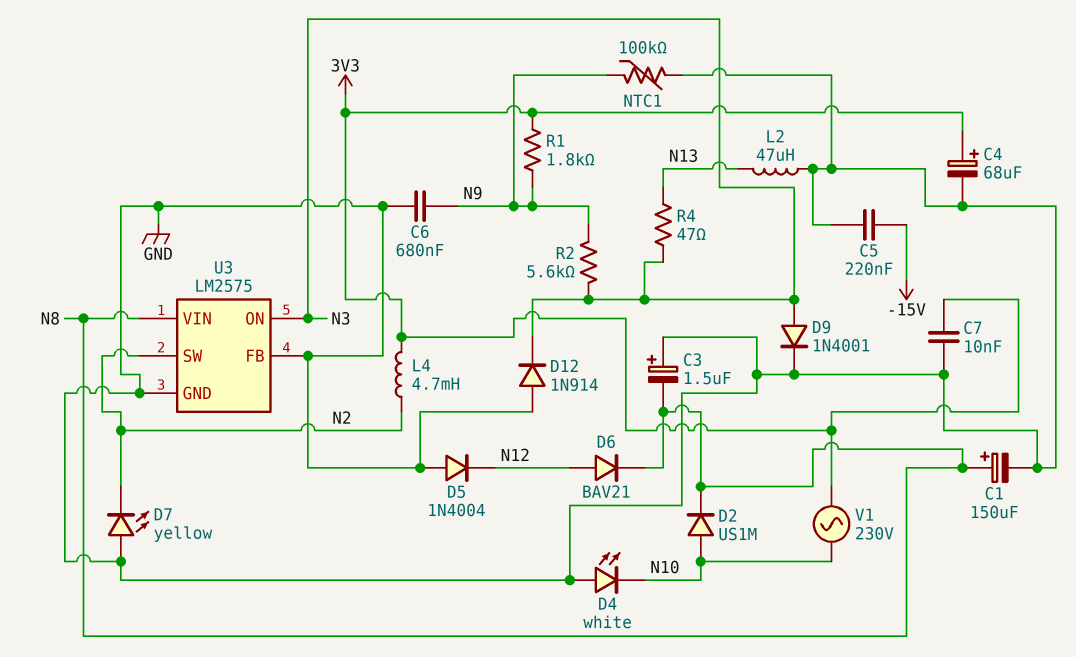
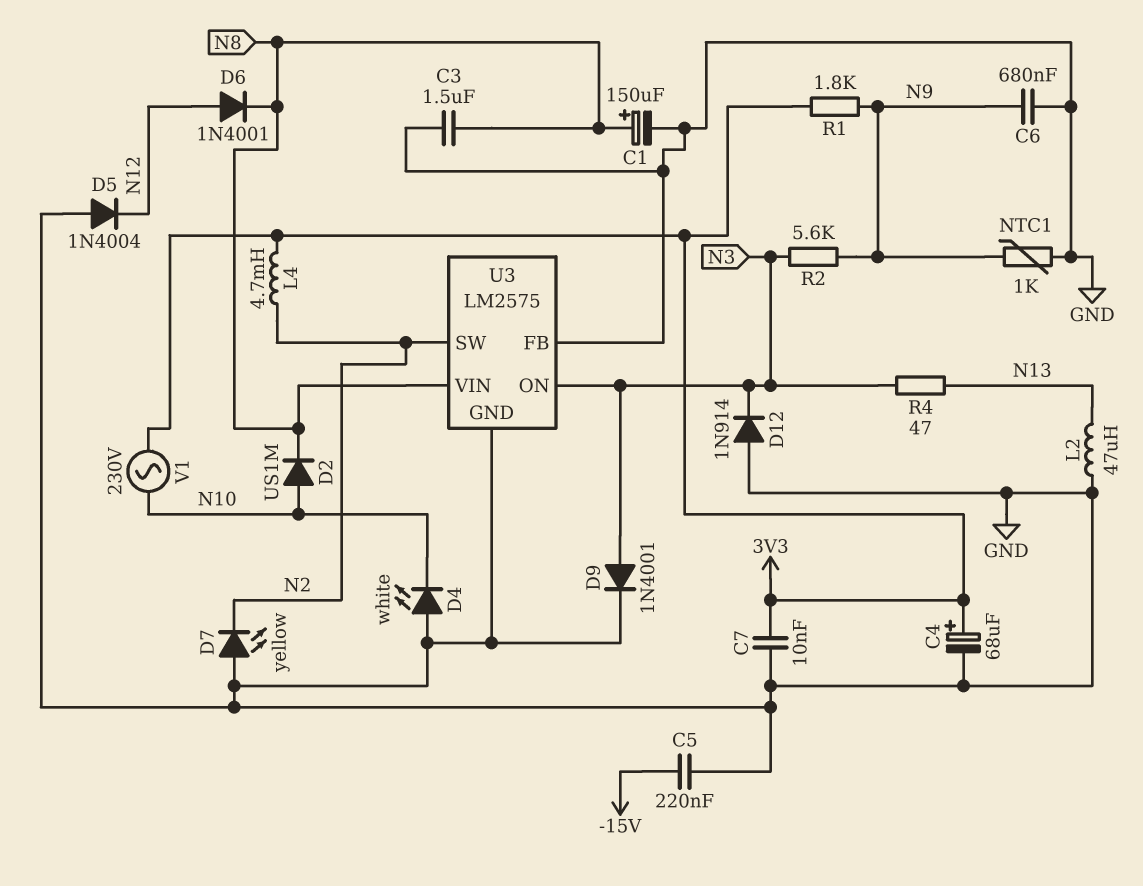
C3: 1.5uF (plus GND, minus N8) -> 1.5uF (GND, N8)
D6: diode BAV21 (A N12, K N8) -> diode 1N4001 (A N12, K N8)
NTC1: 100k (GND, N9) -> 1k (GND, N9)

